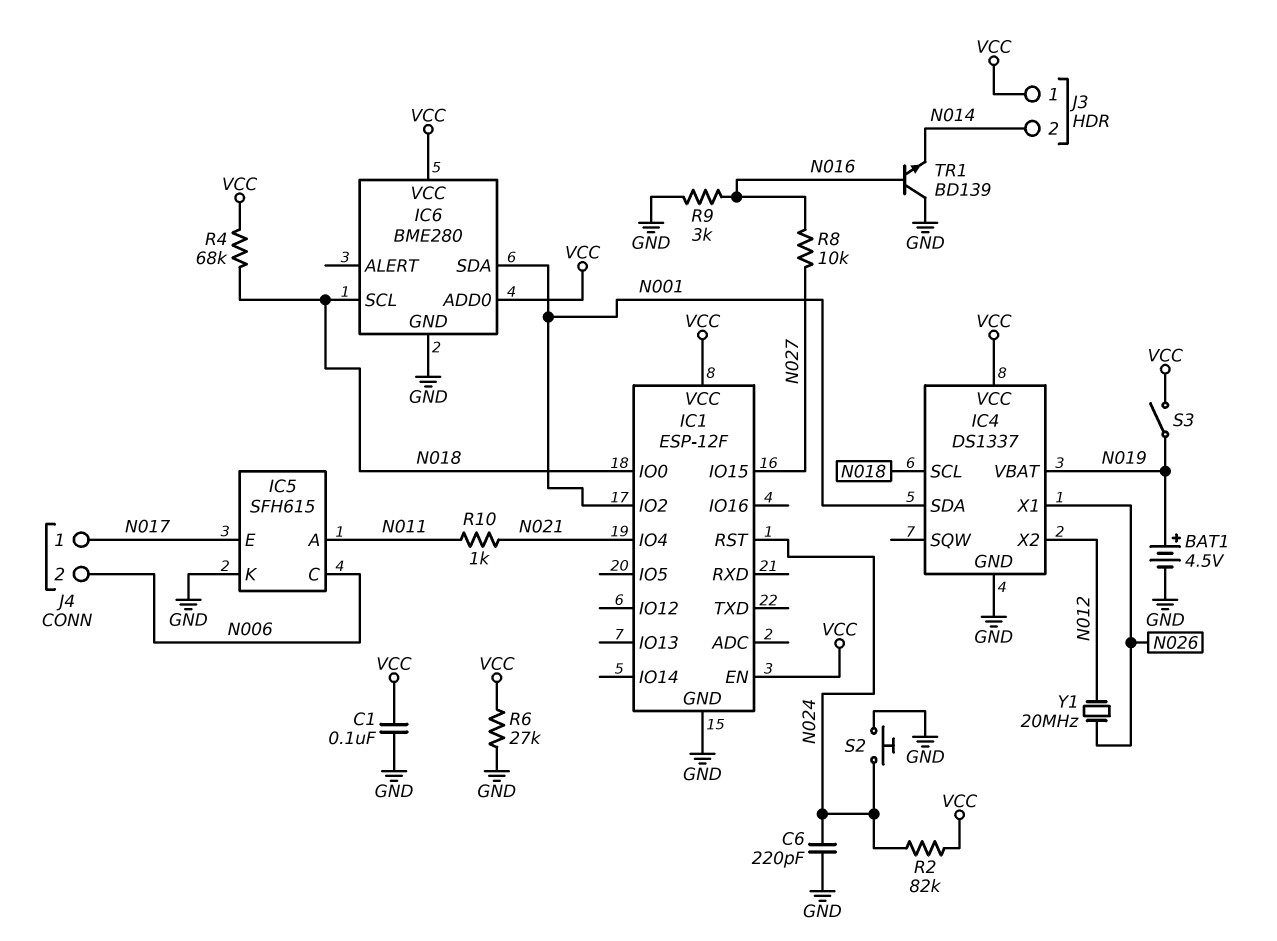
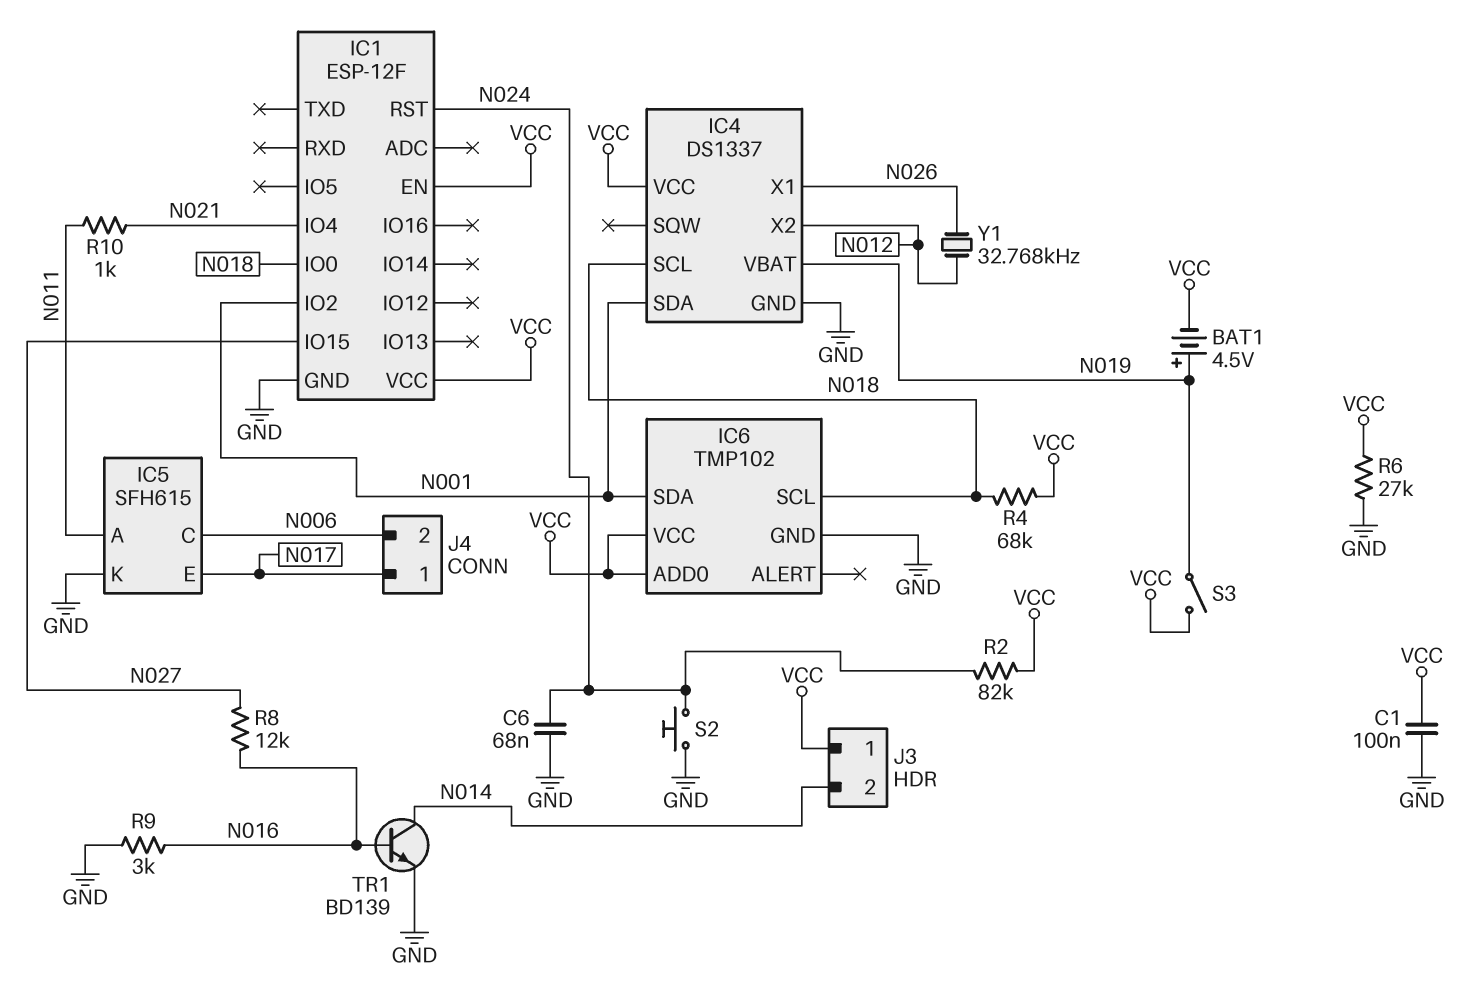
BAT1: 4.5V (plus N019, minus GND) -> 4.5V (plus N019, minus VCC)
C6: 220pF (GND, N024) -> 68nF (GND, N024)
IC6: BME280 -> TMP102
R8: 10k (N016, N027) -> 12k (N016, N027)
TR1: NPN BD139 (B N016, C GND, E N014) -> NPN BD139 (B N016, C N014, E GND)
Y1: 20MHz (N012, N026) -> 32.768kHz (N012, N026)

